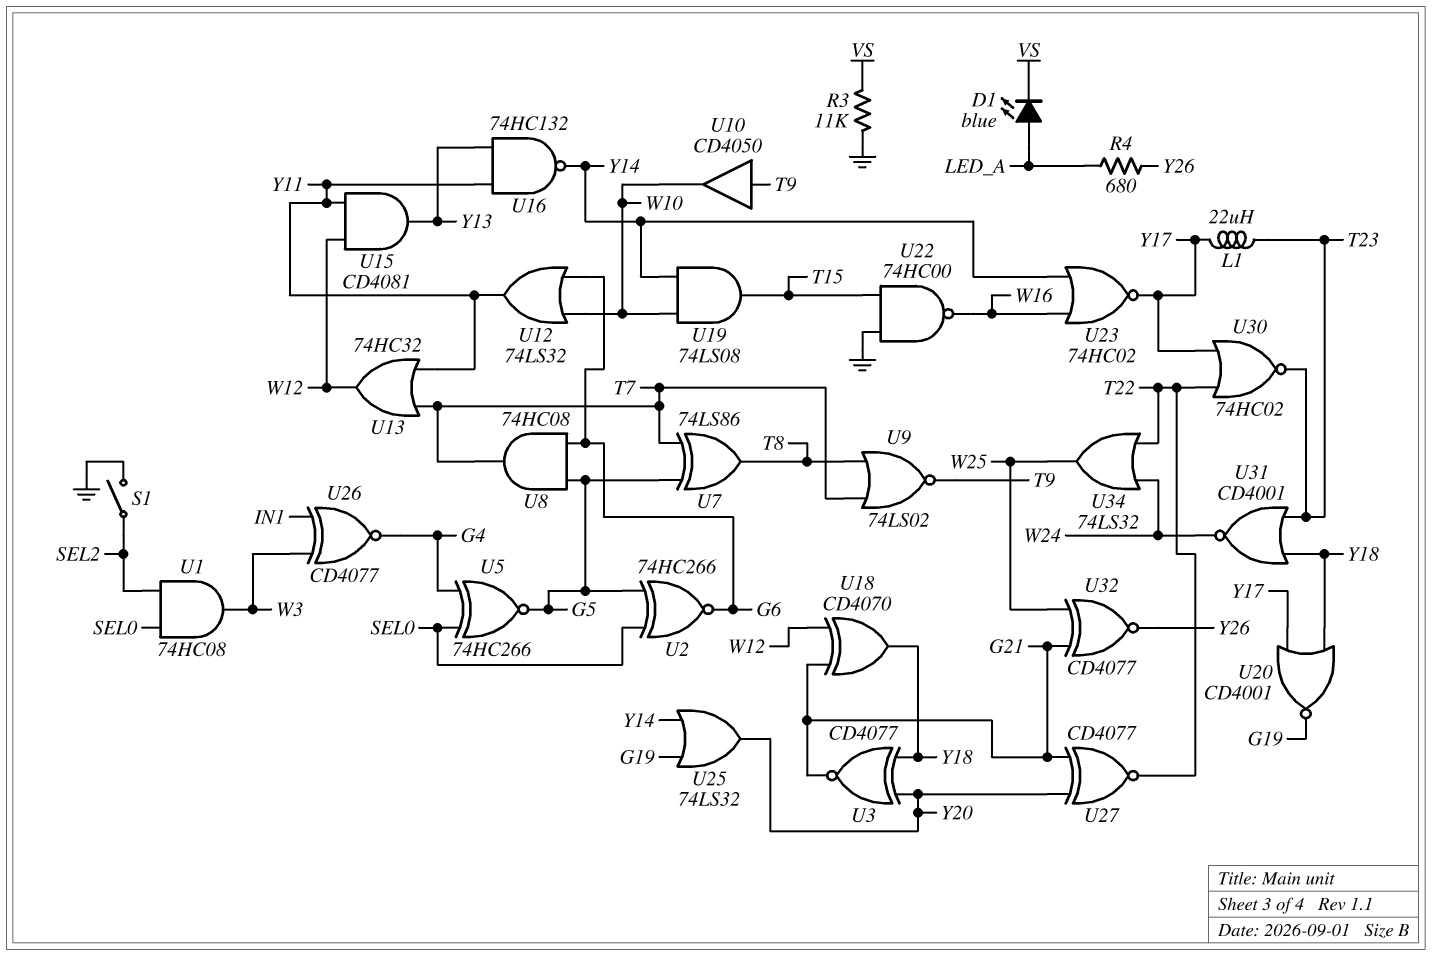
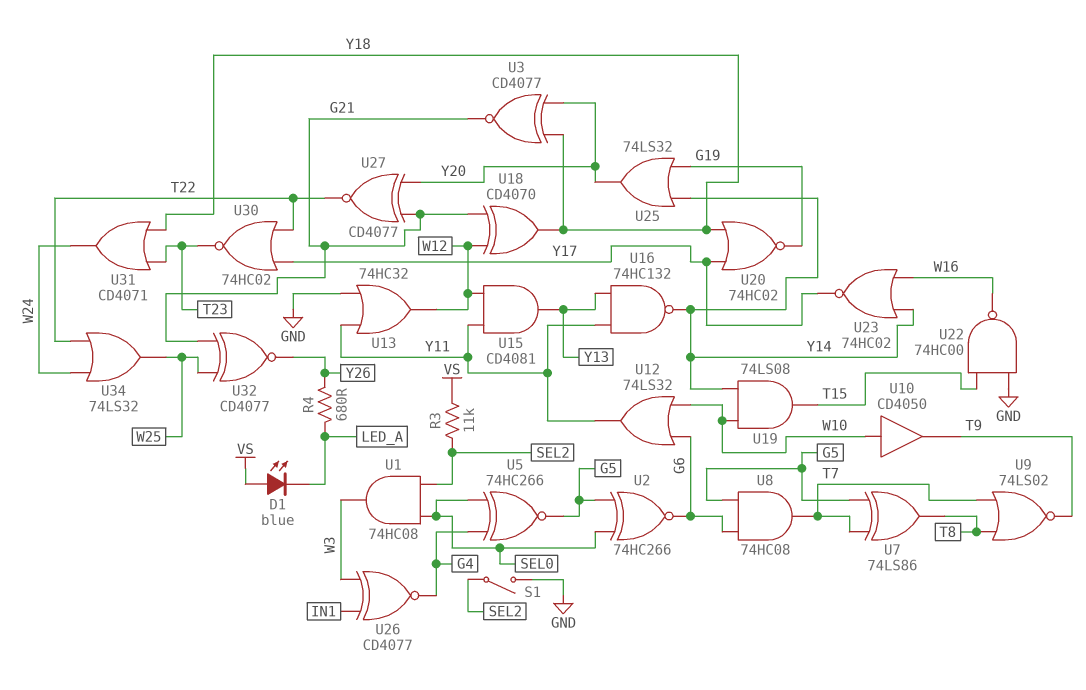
D1: LED blue (A LED_A, K VS) -> LED blue (A VS, K LED_A)
L1: 22uH (T23, Y17) -> none
R3: 11k (GND, VS) -> 11k (SEL2, VS)
U10: buffer CD4050 (in T9, out W10) -> buffer CD4050 (in W10, out T9)
U13: OR 74HC32 (in T7, in Y11, out W12) -> OR 74HC32 (in GND, in Y11, out W12)
U20: NOR CD4001 (in Y17, in Y18, out G19) -> NOR 74HC02 (in Y17, in Y18, out G19)
U31: NOR CD4001 (in T23, in Y18, out W24) -> OR CD4071 (in T23, in Y18, out W24)

